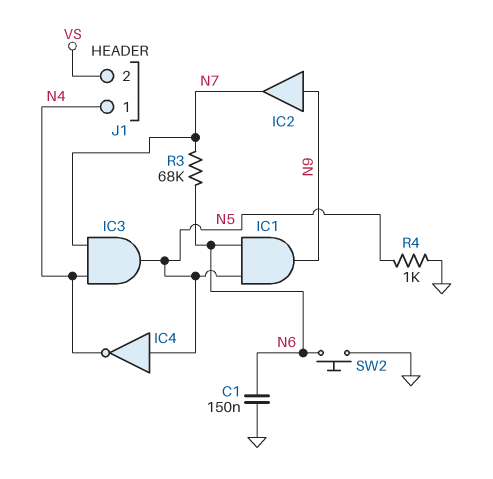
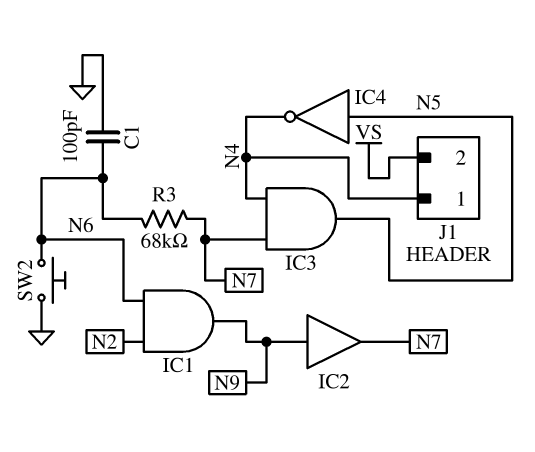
C1: 150nF (GND, N6) -> 100pF (GND, N6)
IC1: AND (in N5, in N6, out N9) -> AND (in N2, in N6, out N9)
R4: 1k (GND, N5) -> none

